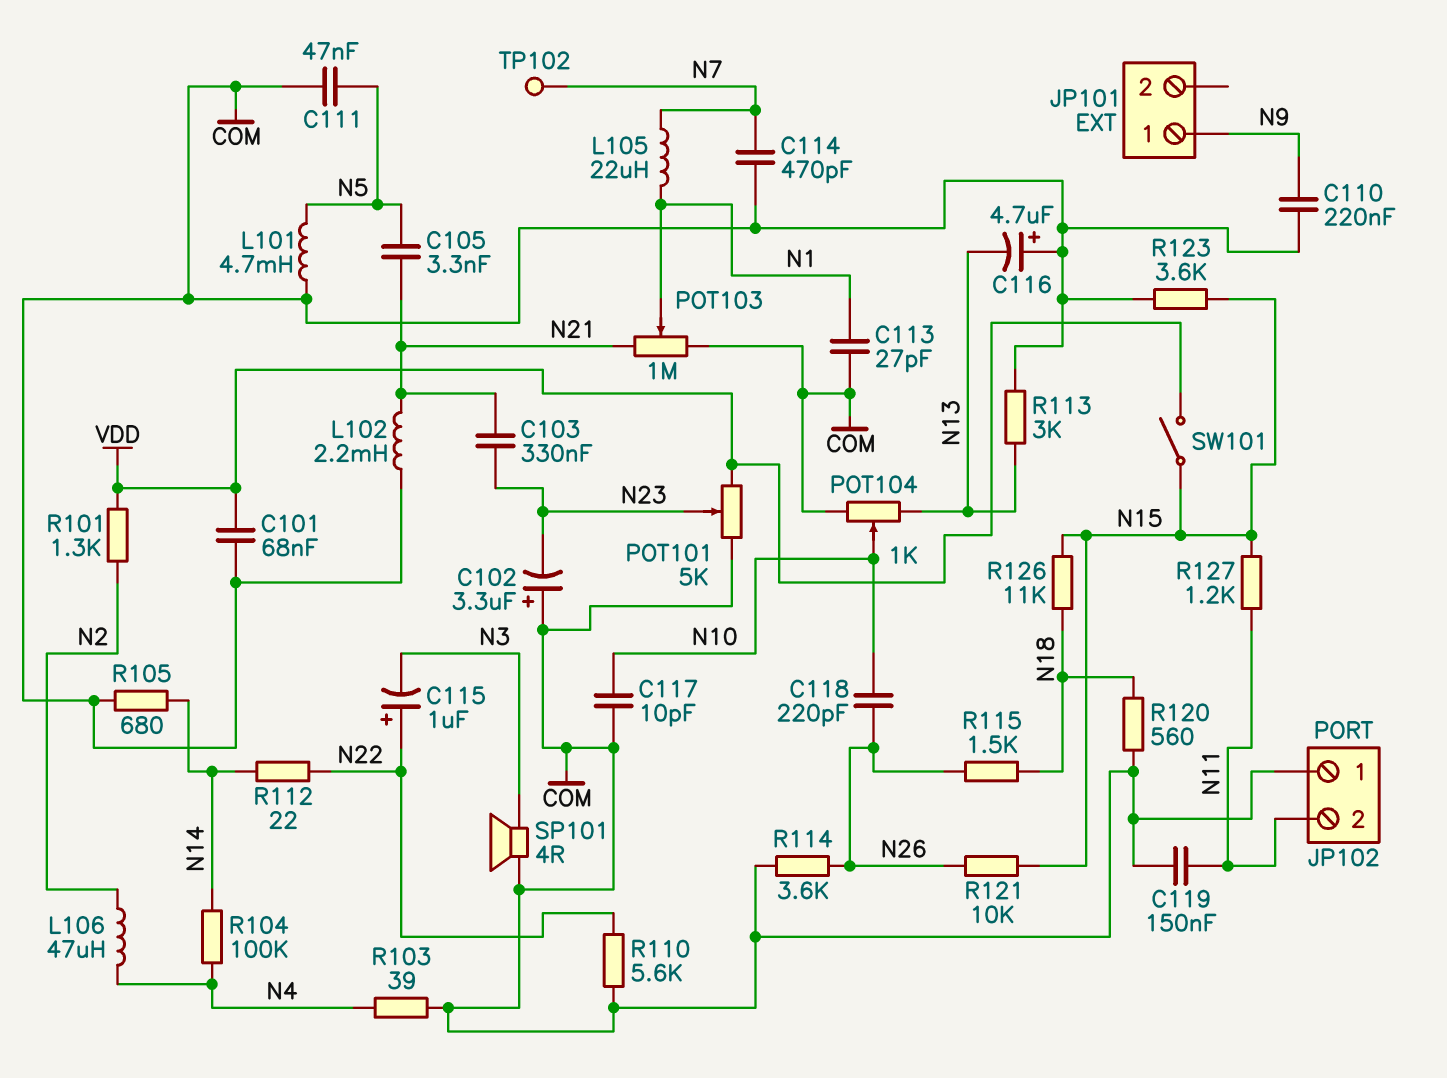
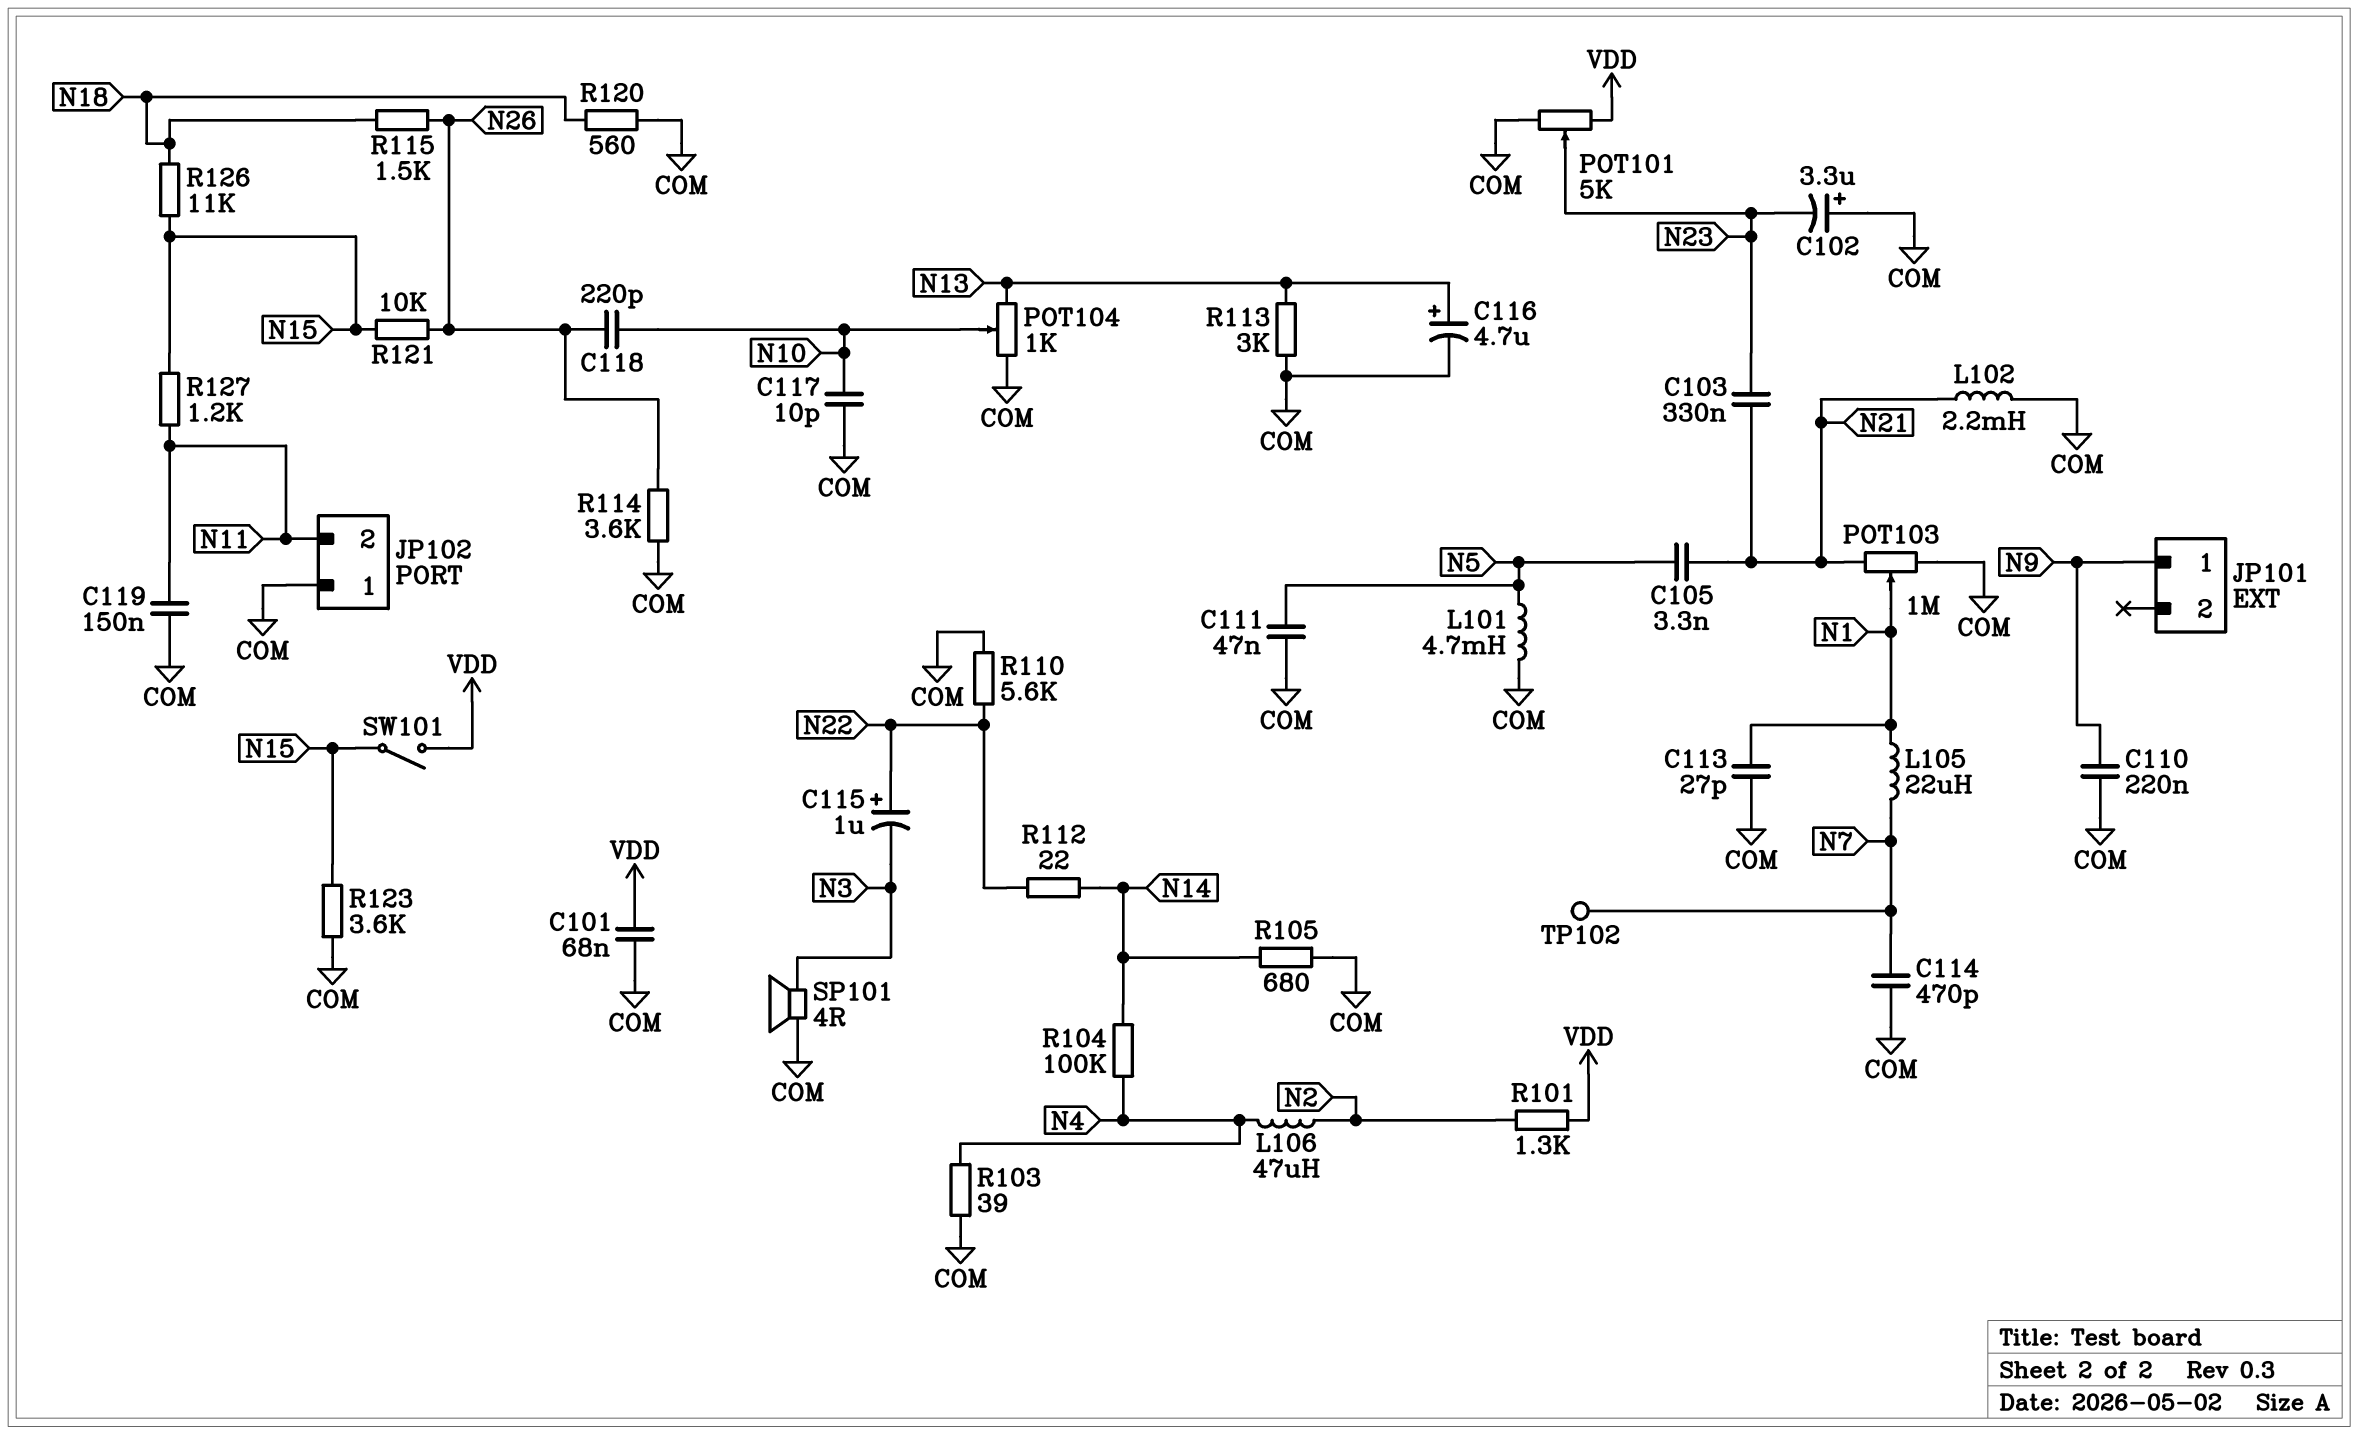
C116: 4.7uF (plus COM, minus N13) -> 4.7uF (plus N13, minus COM)

